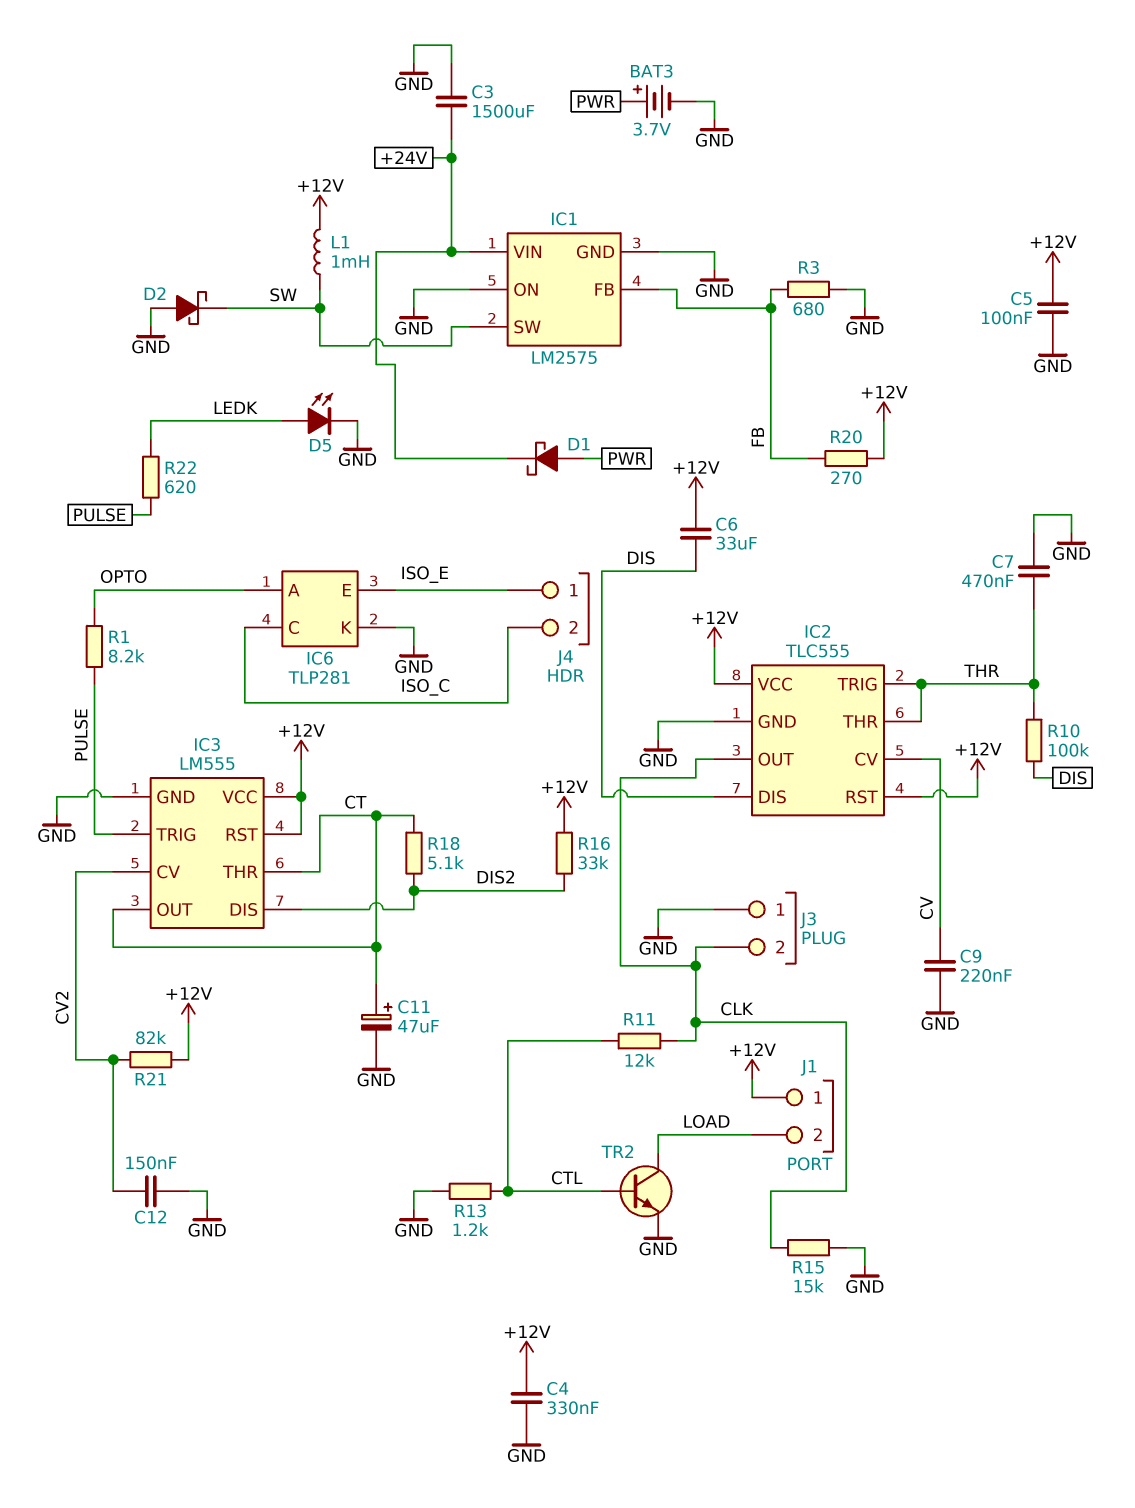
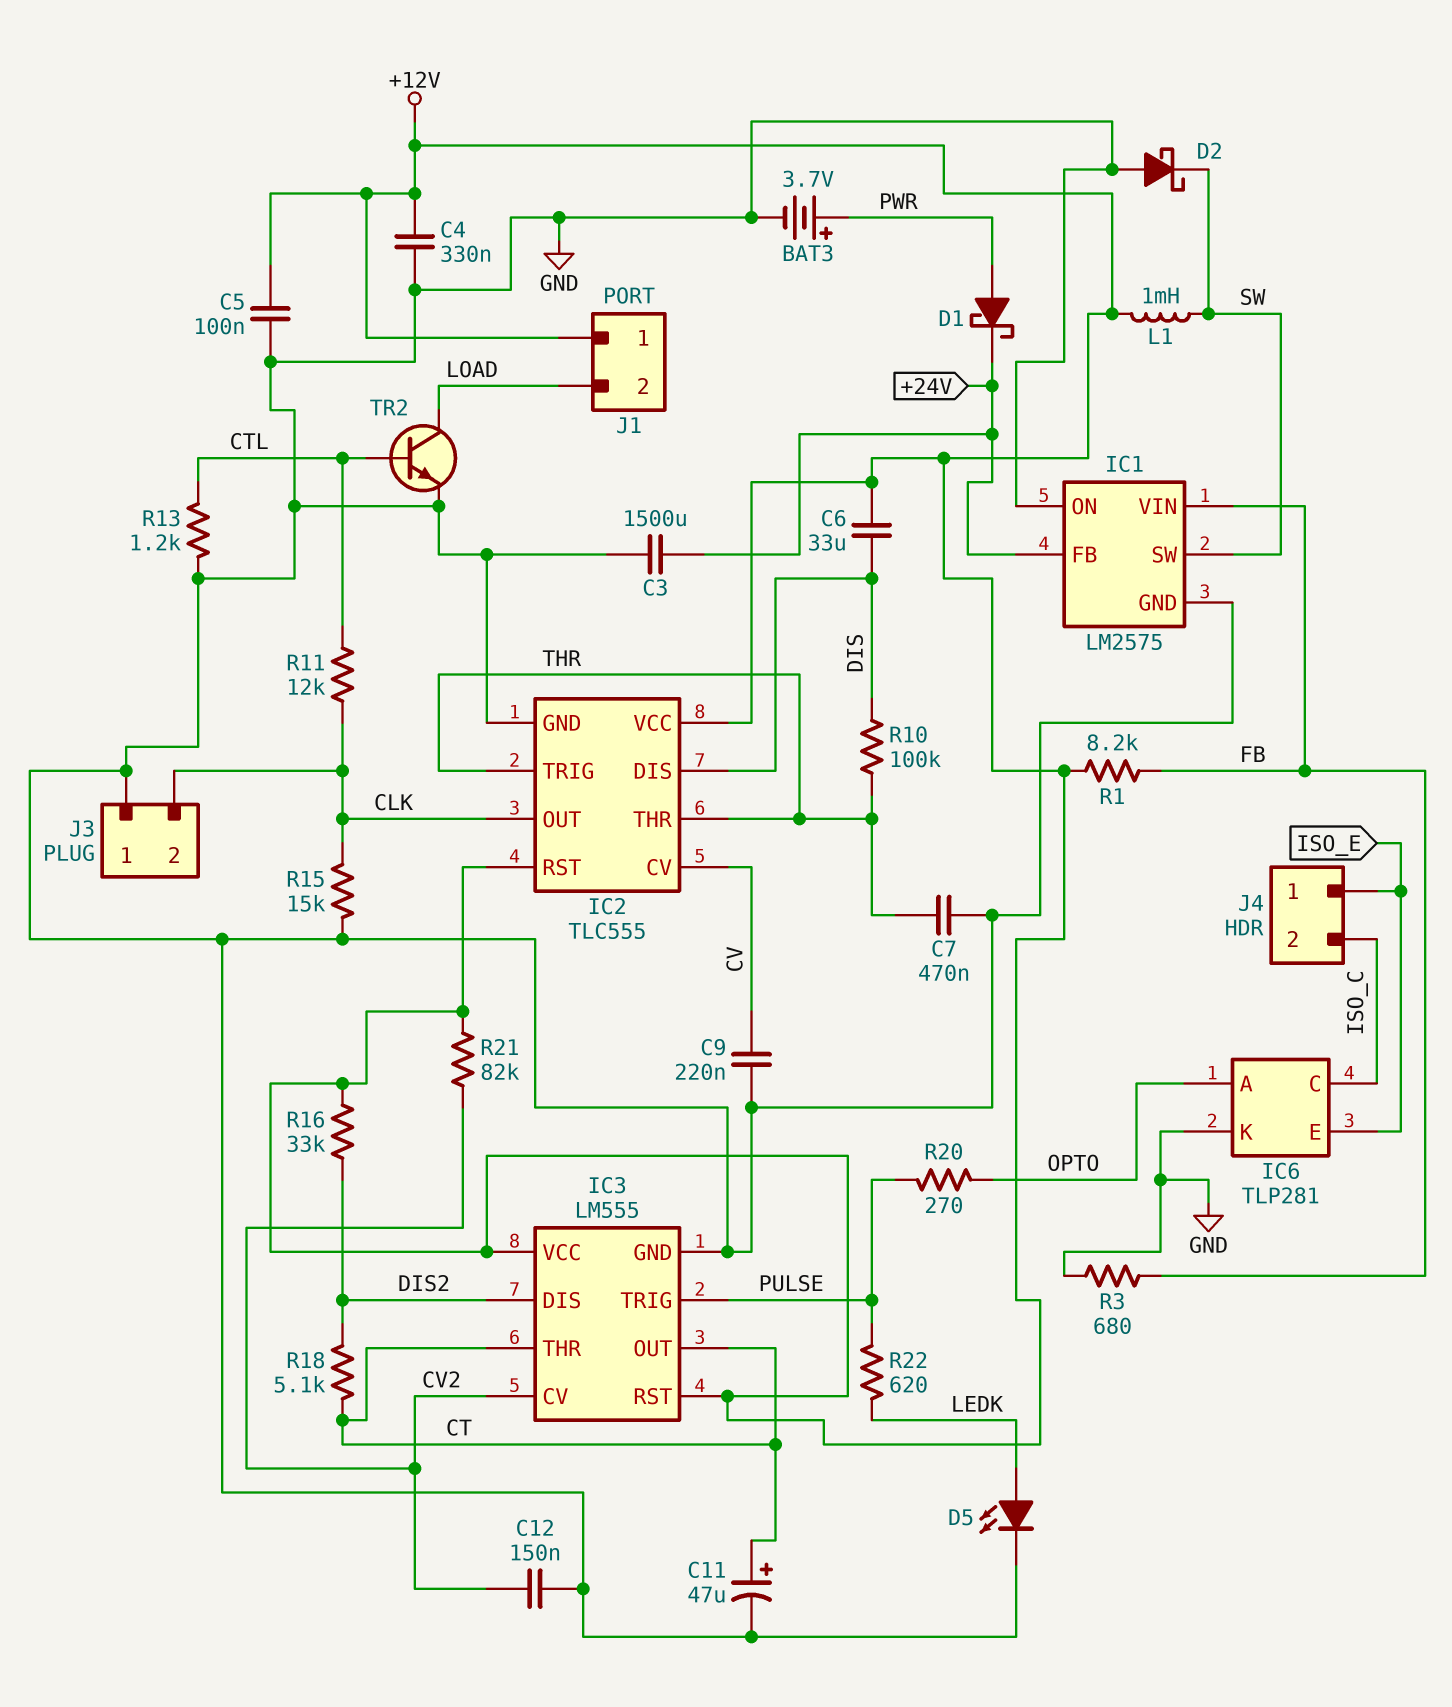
IC1 pin FB: FB -> +24V
IC1 pin VIN: +24V -> FB
R1: 8.2k (OPTO, PULSE) -> 8.2k (+12V, FB)
R20: 270 (+12V, FB) -> 270 (OPTO, PULSE)

